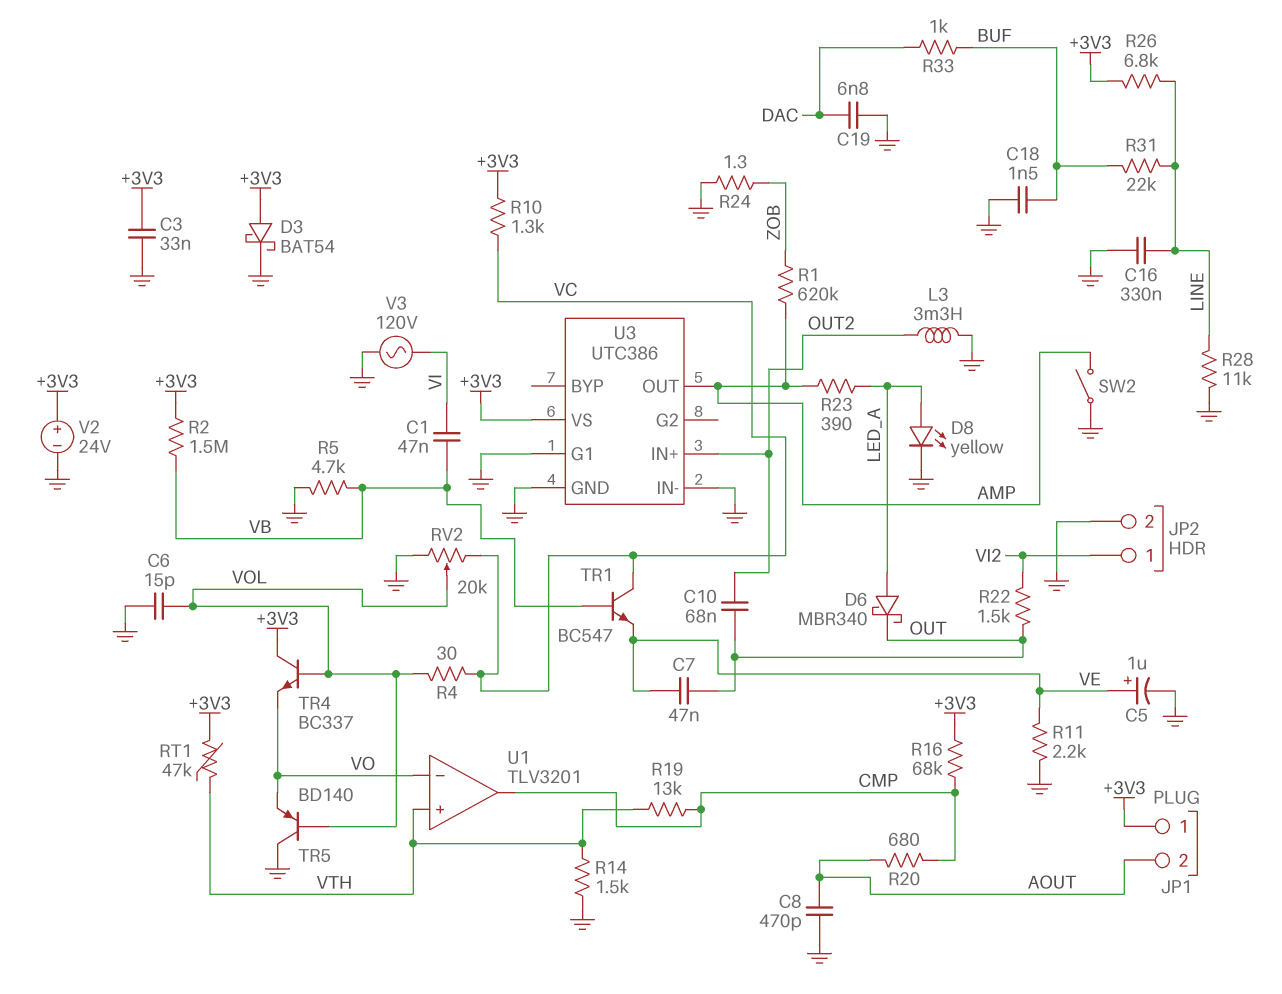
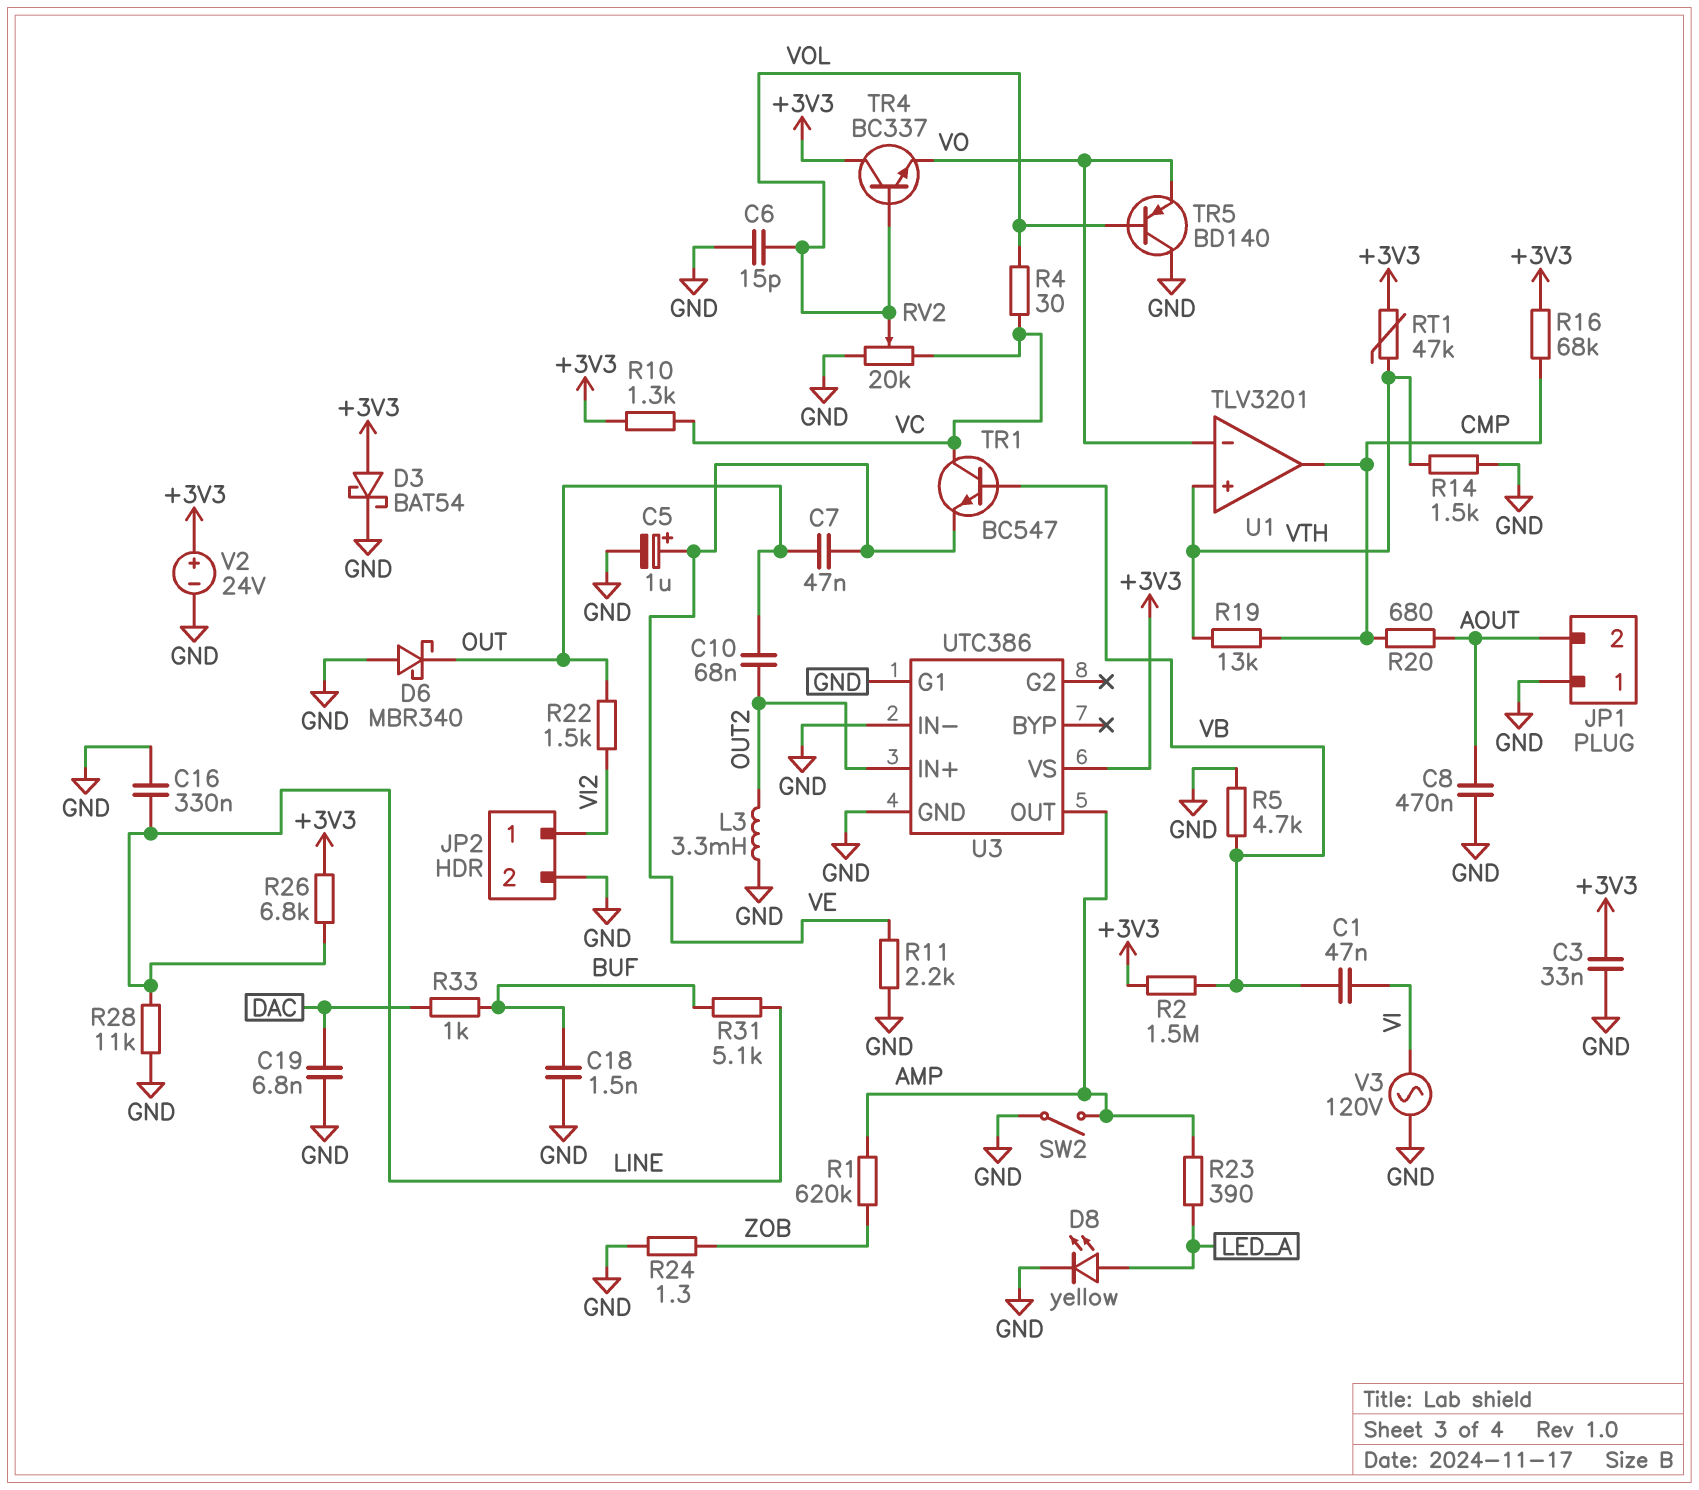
C8: 470pF (AOUT, GND) -> 470nF (AOUT, GND)
D6: schottky MBR340 (A LED_A, K OUT) -> schottky MBR340 (A GND, K OUT)
JP1 pin 1: +3V3 -> GND
R31: 22k (BUF, LINE) -> 5.1k (BUF, LINE)

